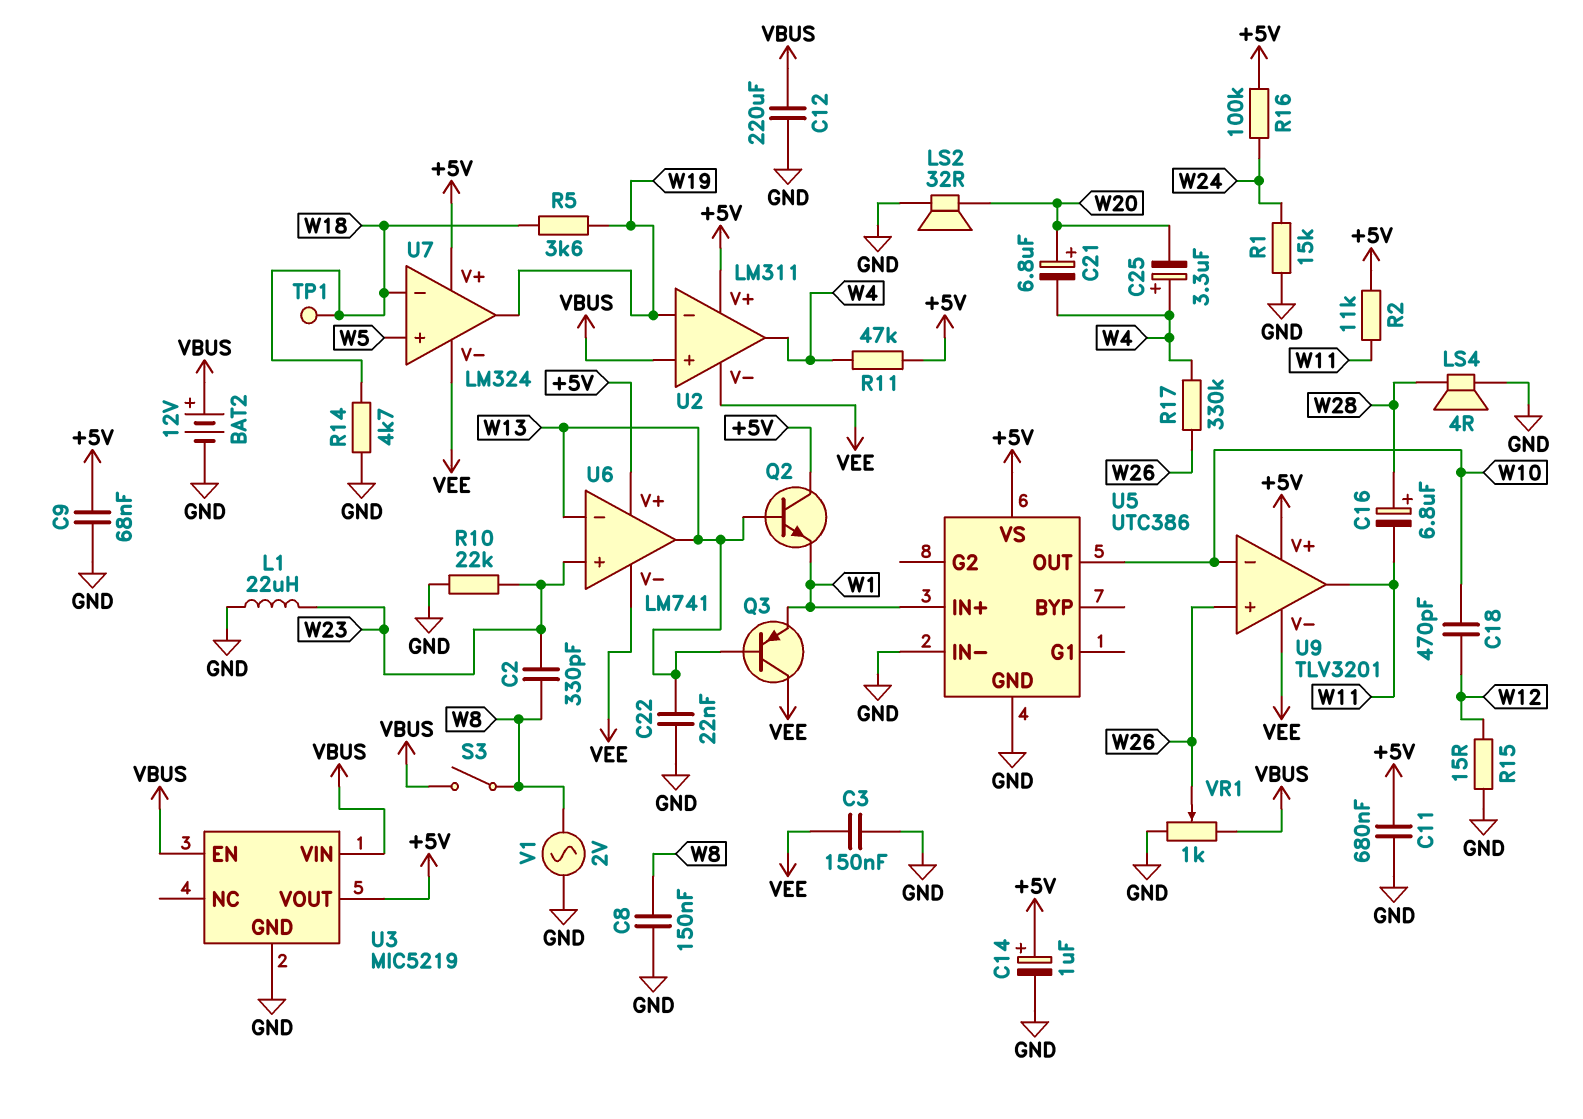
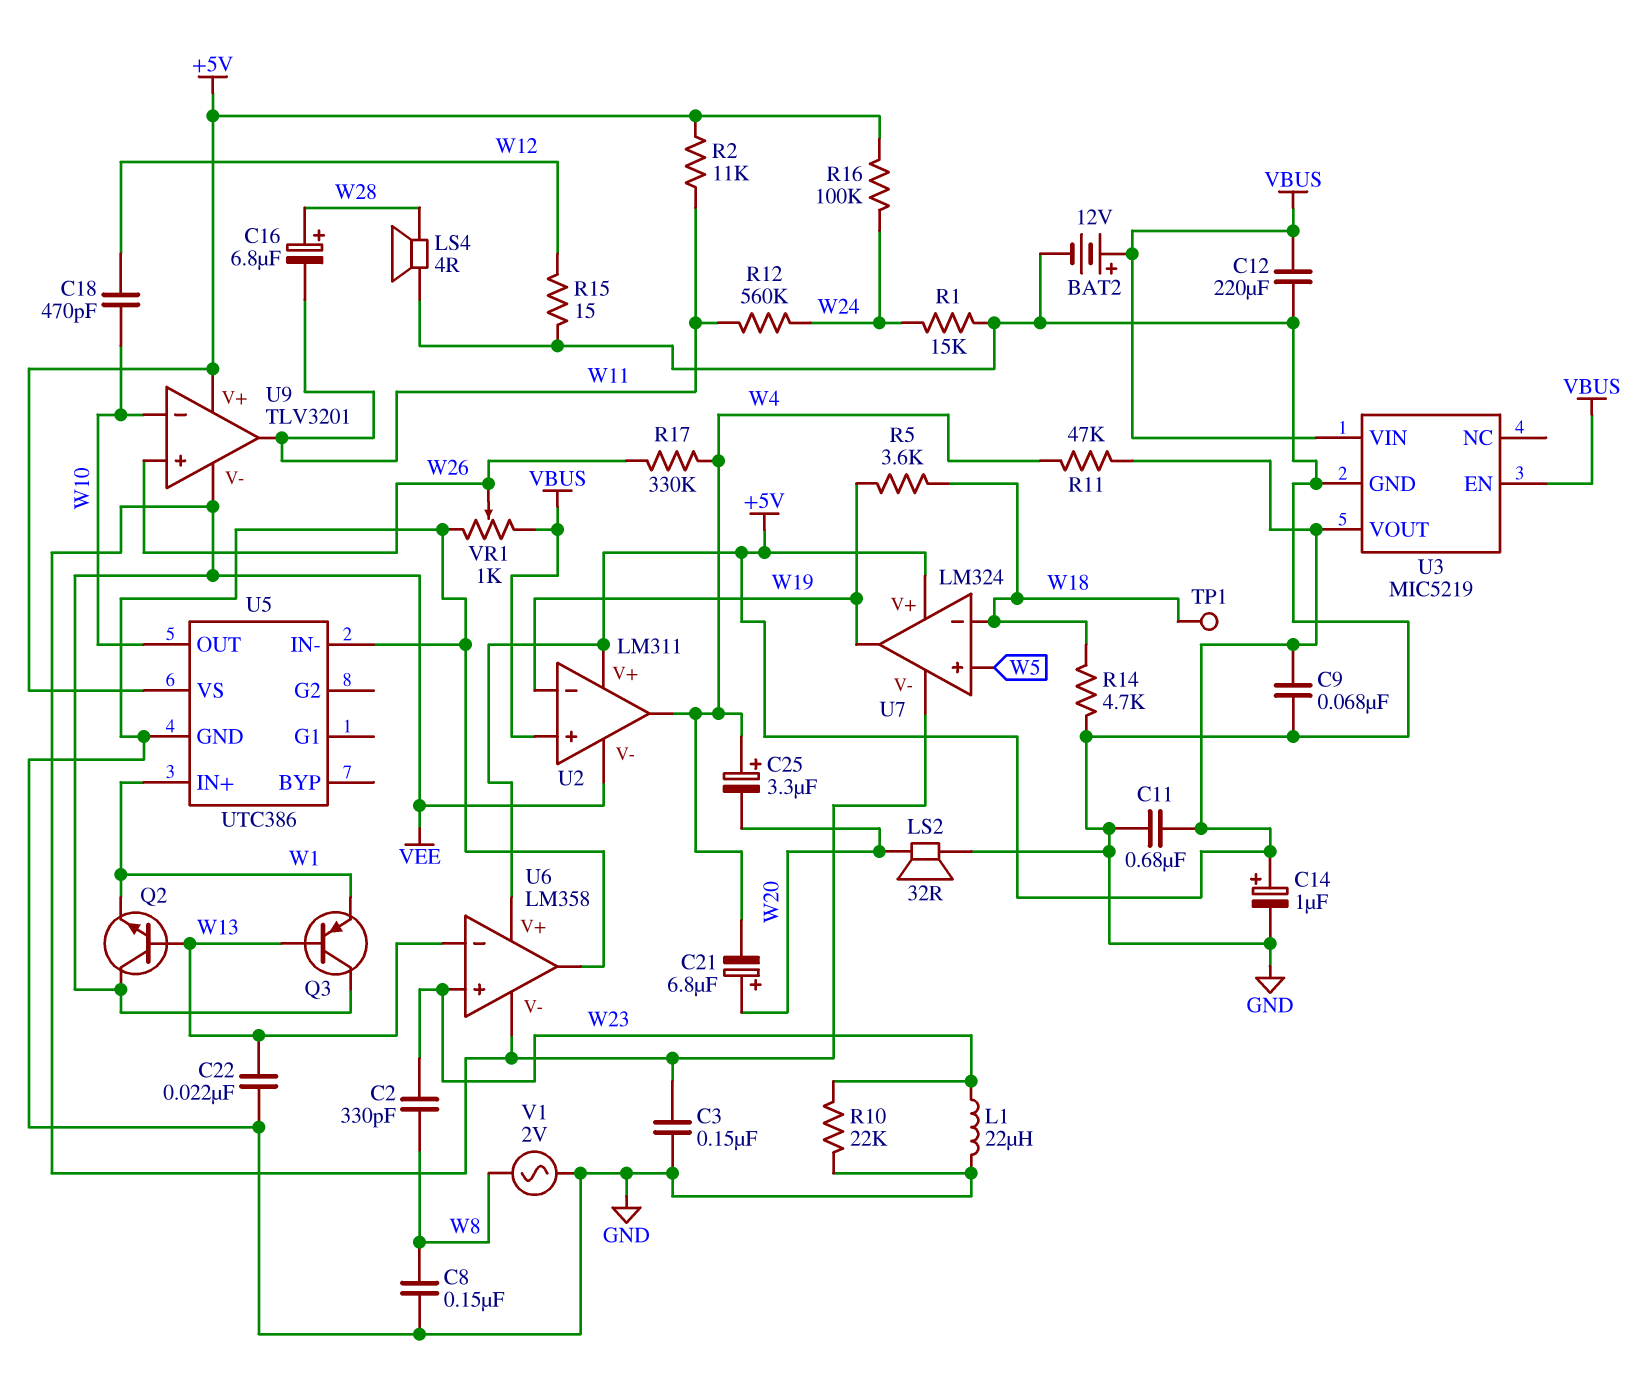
Q2: NPN (B W13, C +5V, E W1) -> NPN (B W13, C VEE, E W1)
R12: none -> 560k (W11, W24)
S3: switch (VBUS, W8) -> none
U6: LM741 -> LM358
U6 pin out: W13 -> GND

